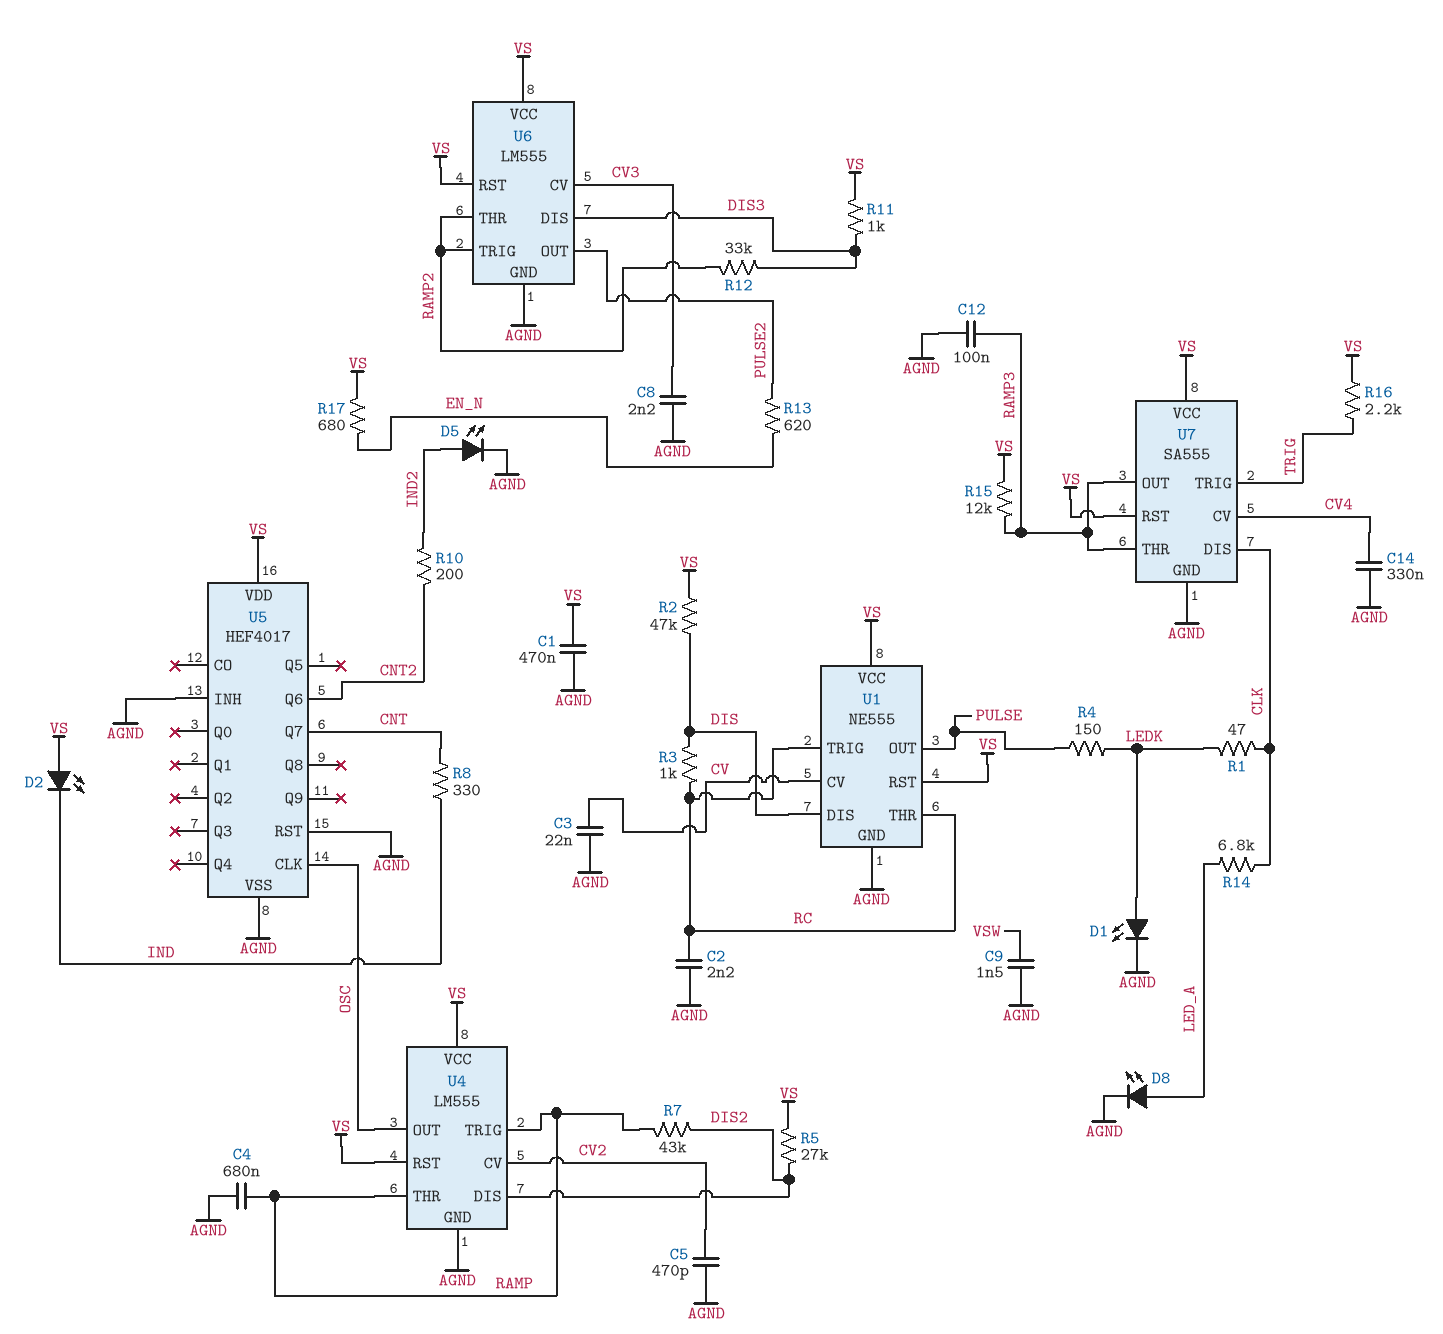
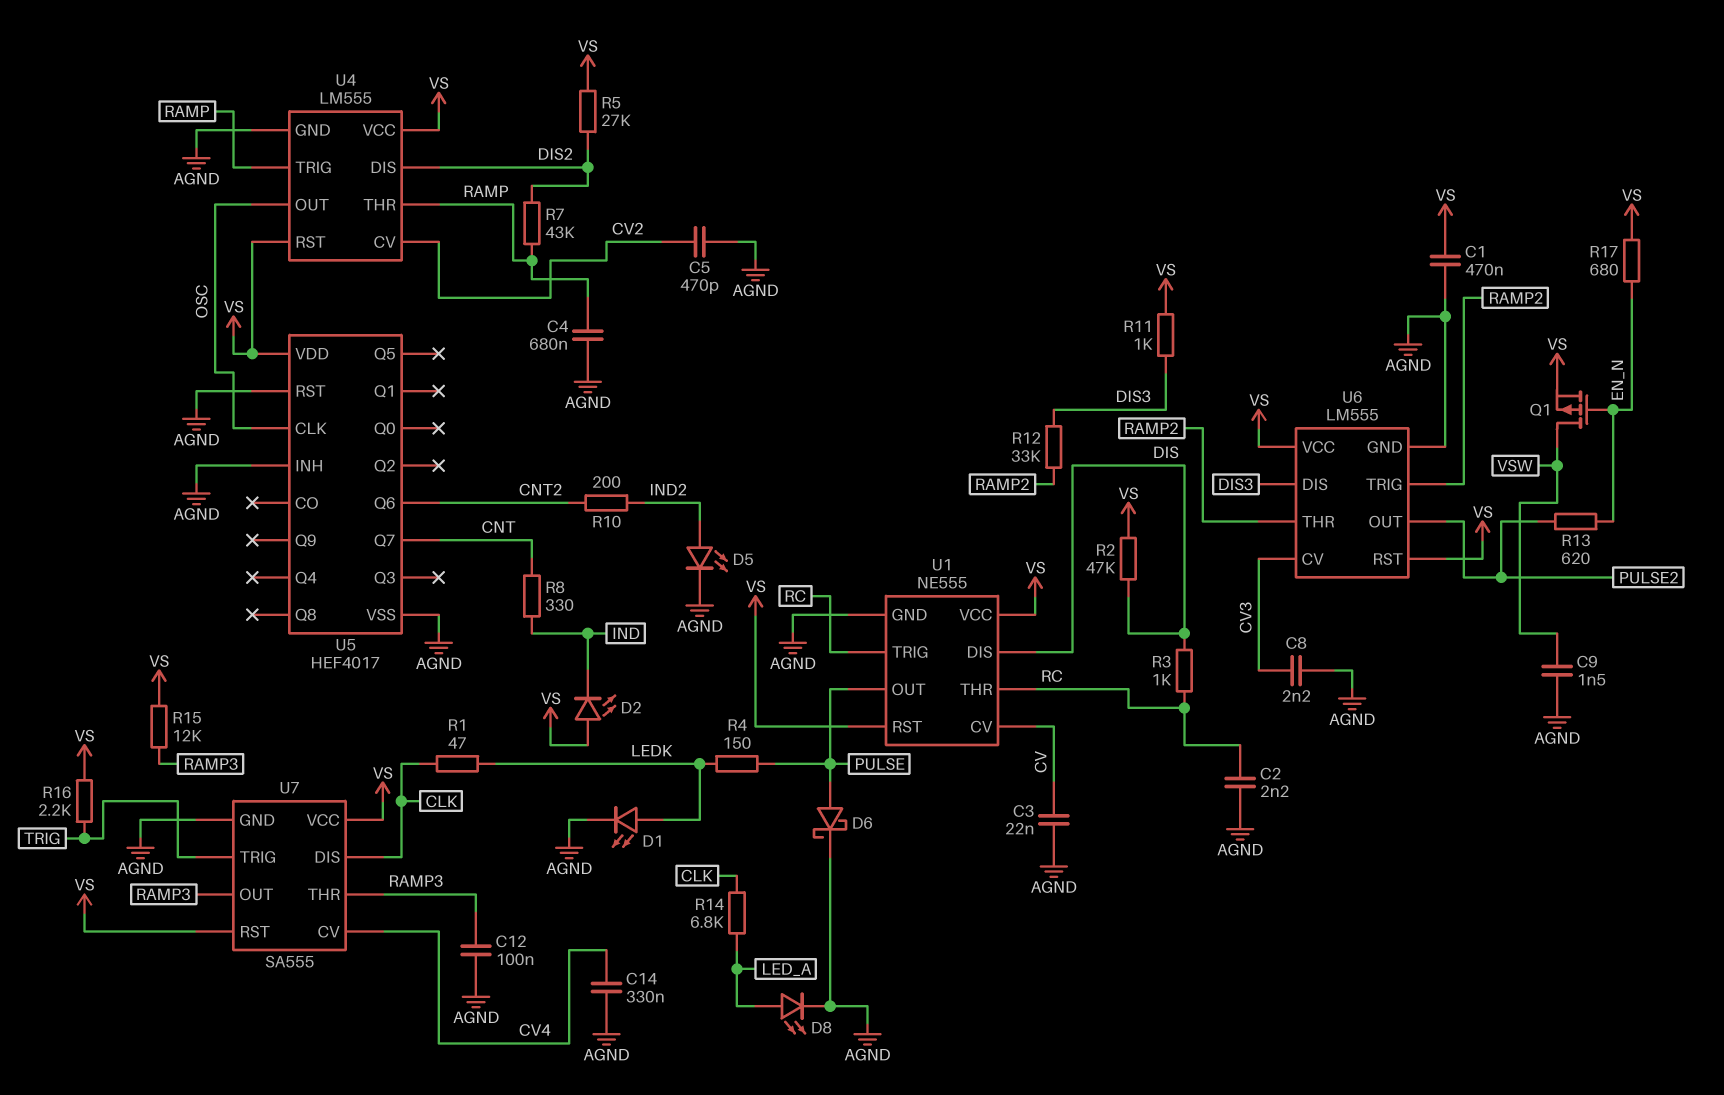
D6: none -> schottky (A PULSE, K AGND)
Q1: none -> PMOS (G EN_N, D VSW, S VS)

